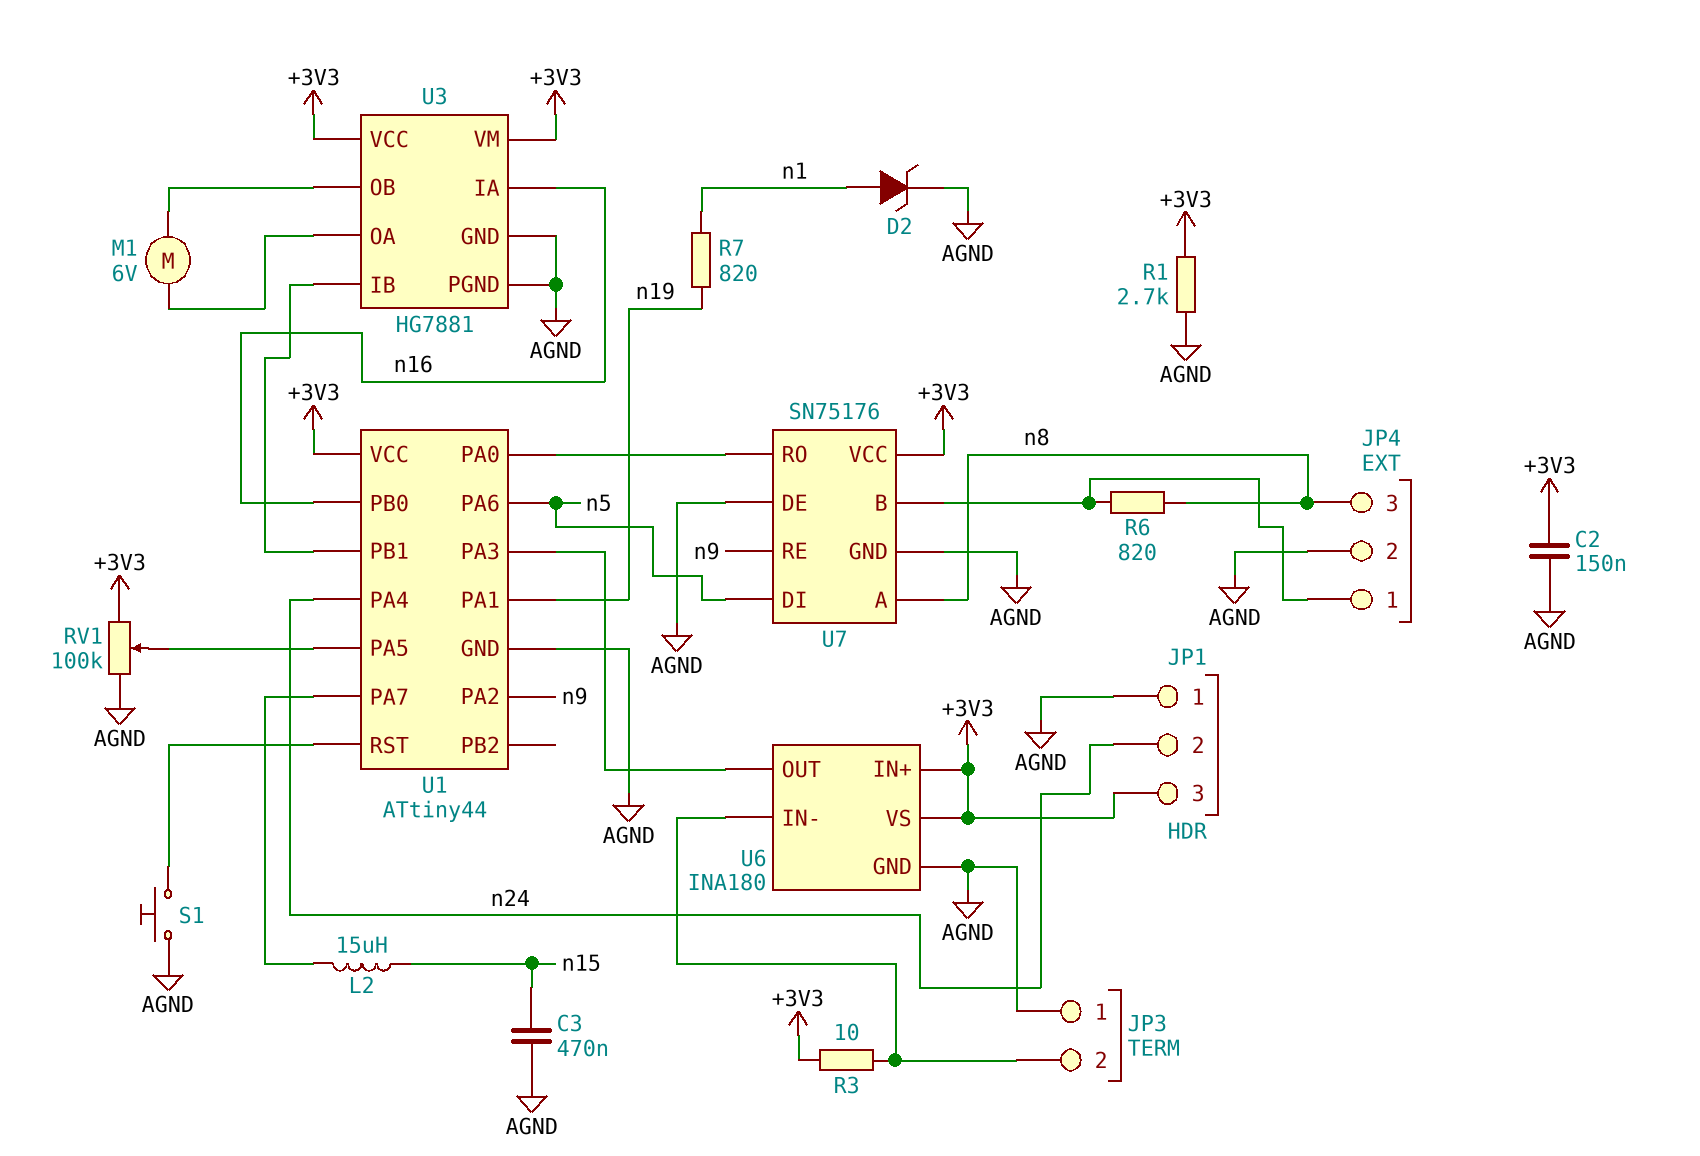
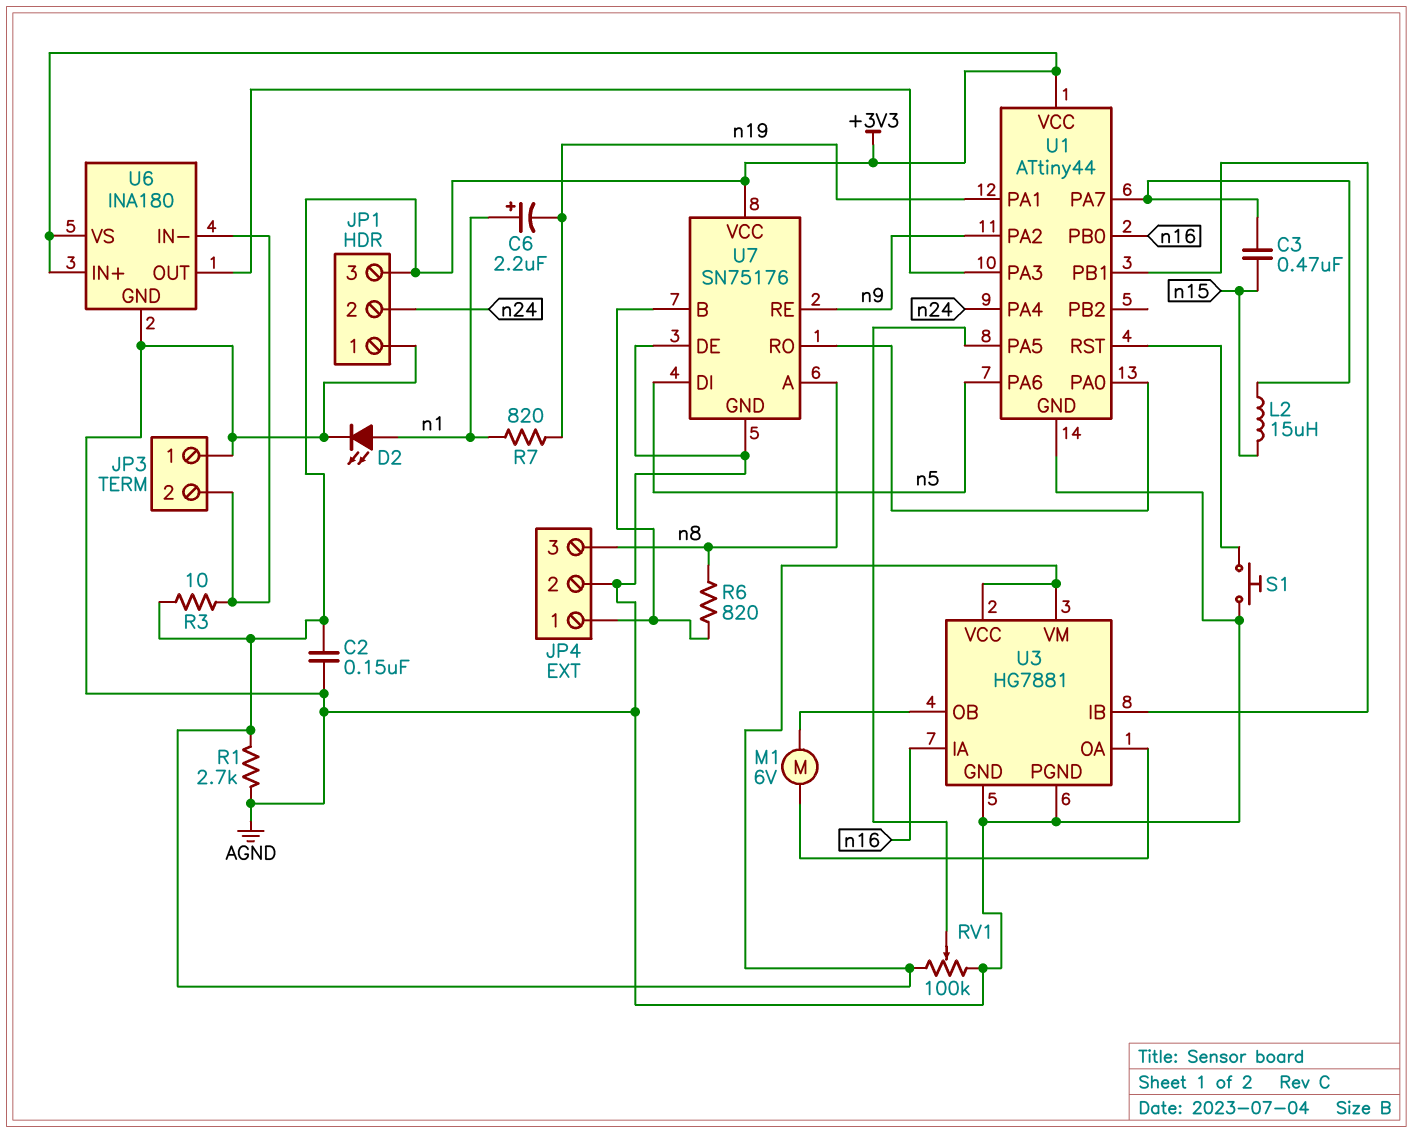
C3: 470nF (AGND, n15) -> 470nF (U1/PA7, n15)
C6: none -> 2.2uF (plus n1, minus n19)
D2: zener (A n1, K AGND) -> LED (A n1, K AGND)

